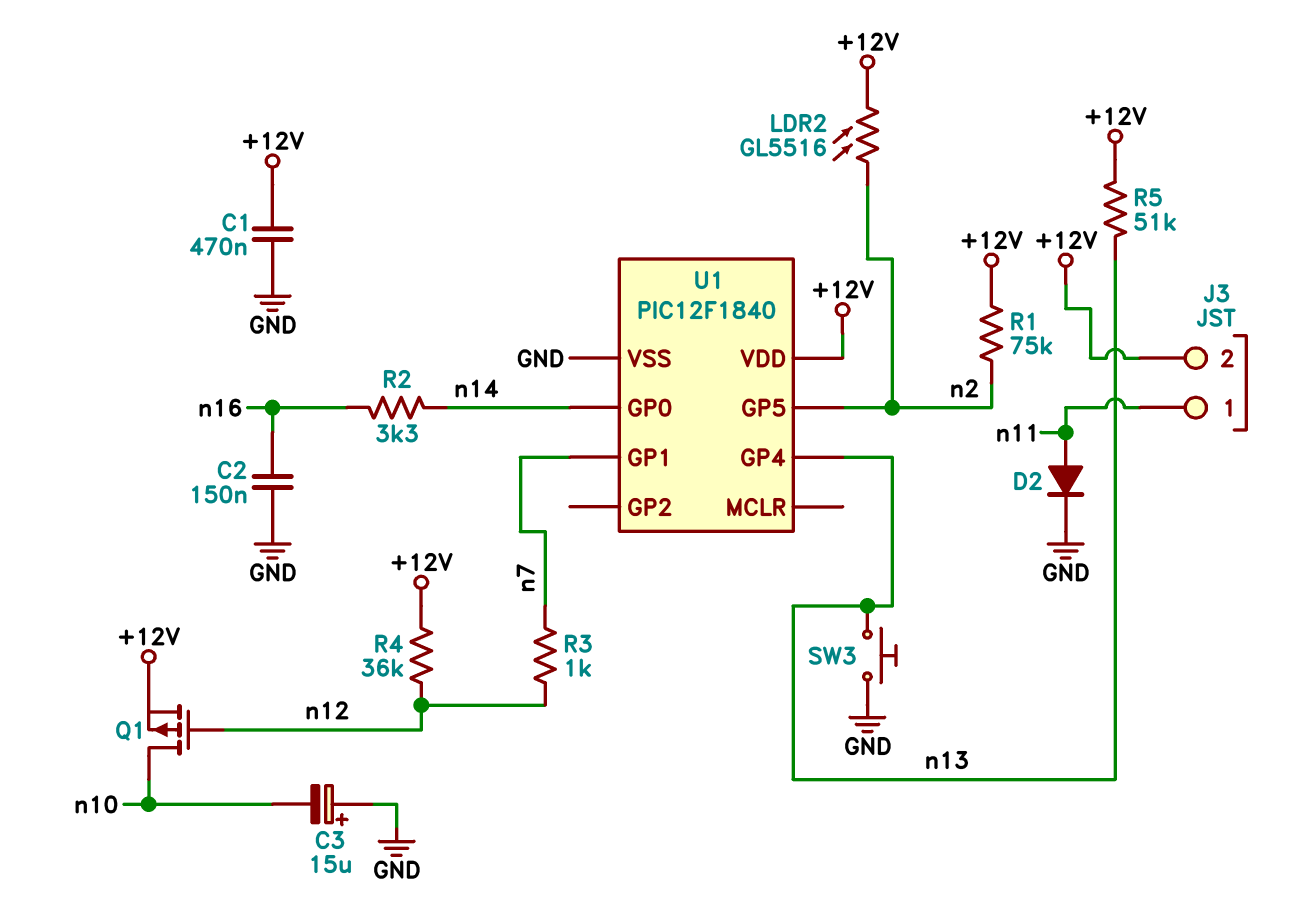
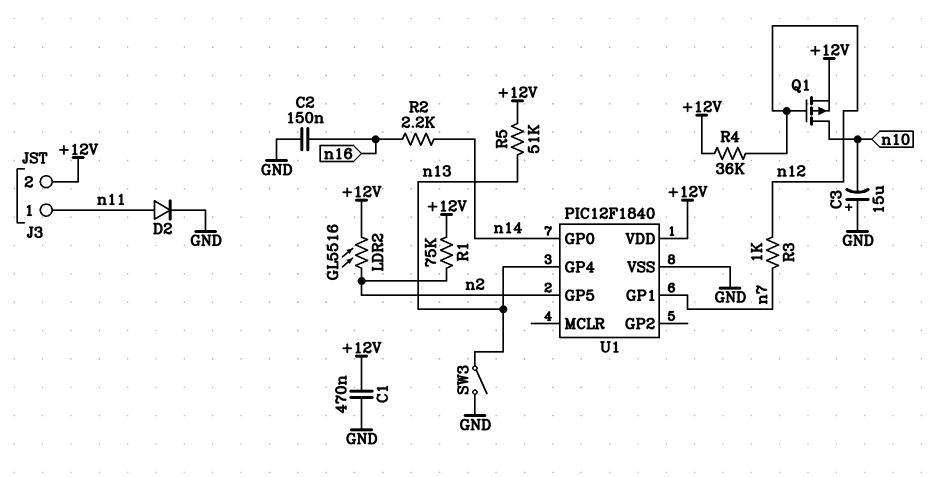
R2: 3.3k (n14, n16) -> 2.2k (n14, n16)
SW3: button (GND, n13) -> switch (GND, n13)

